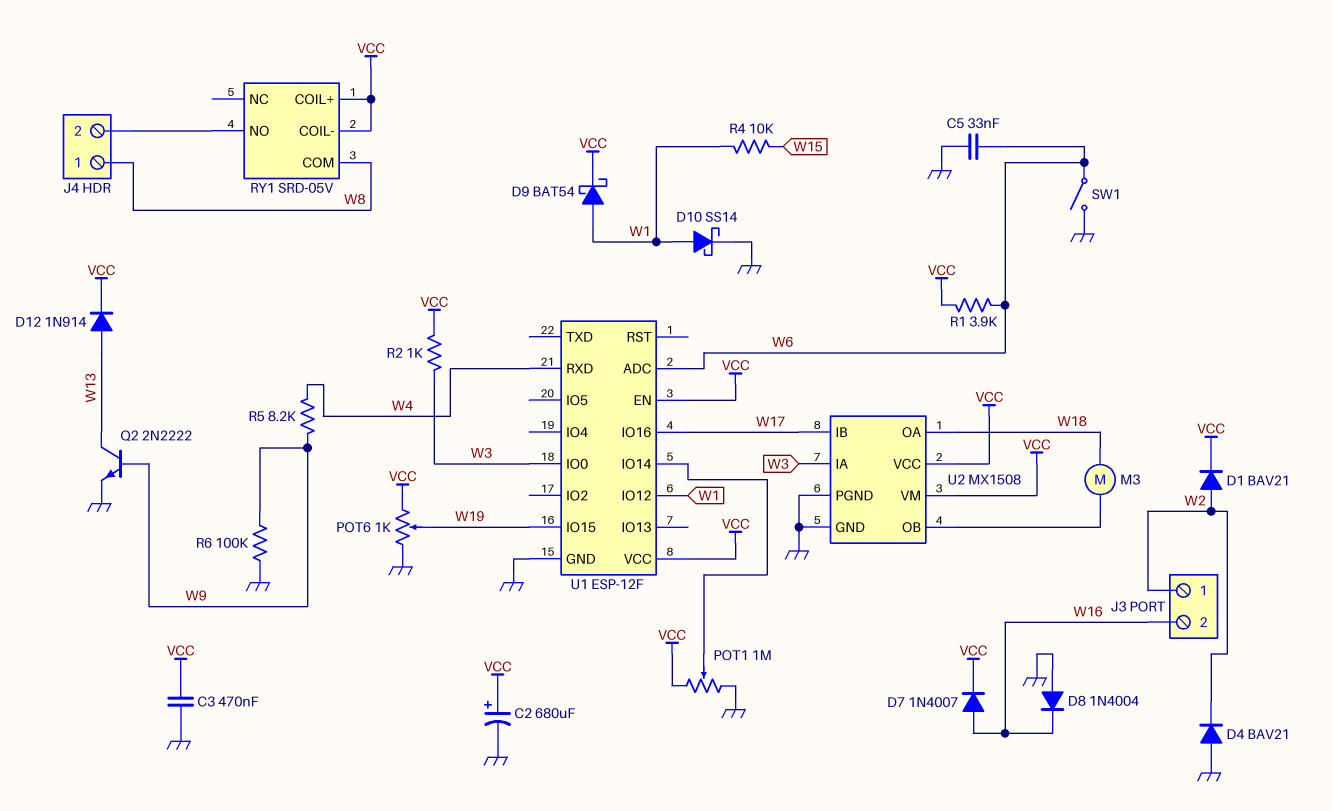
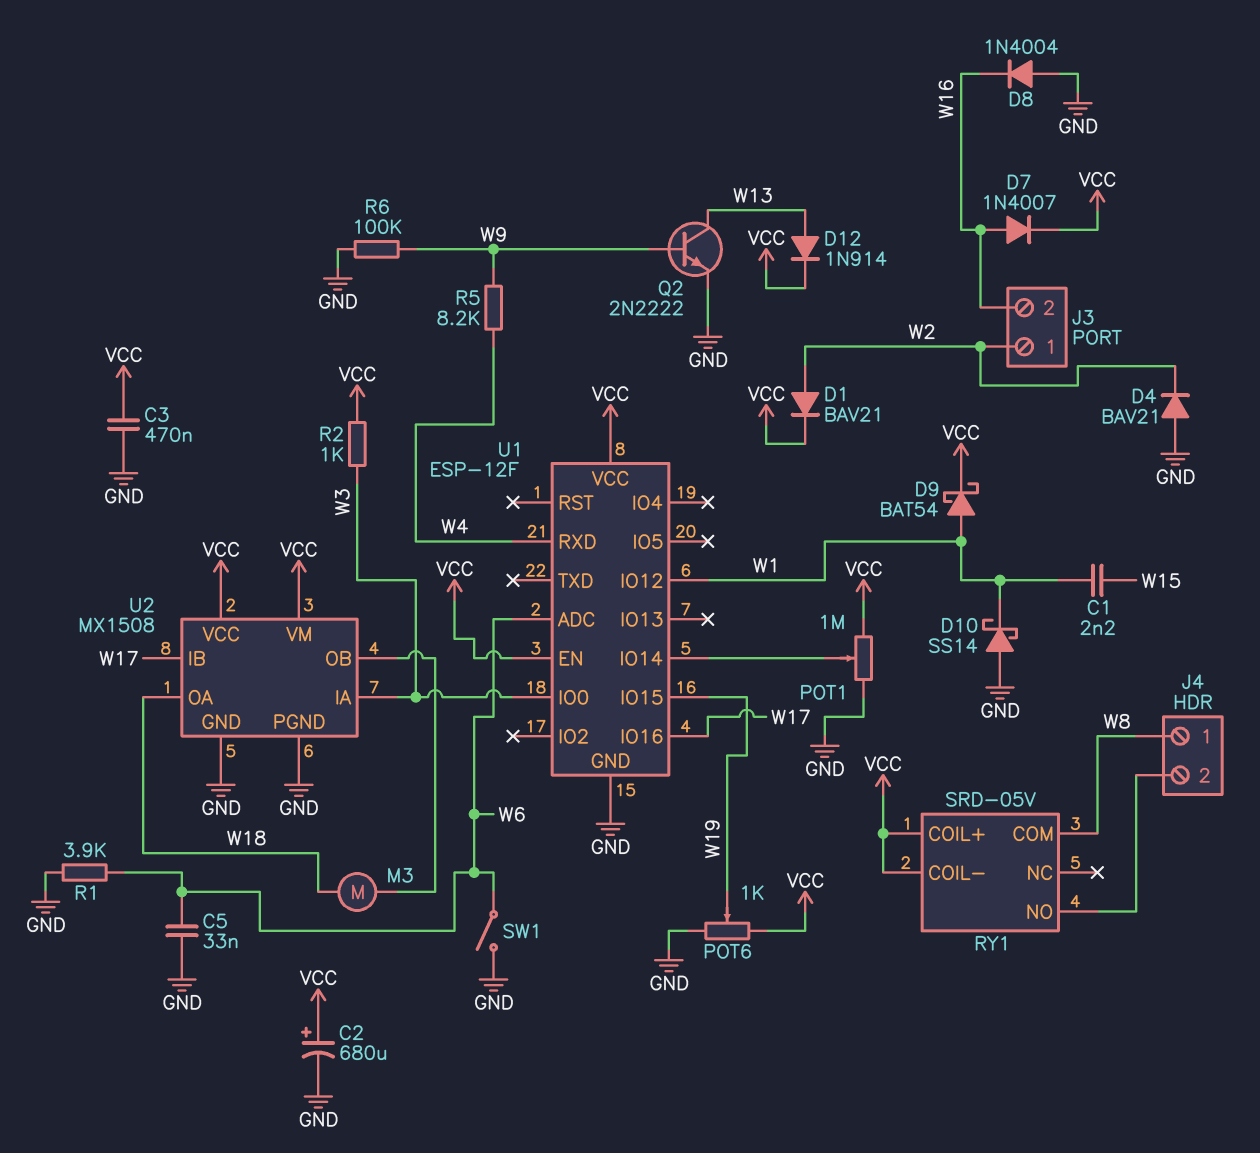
C1: none -> 2.2nF (W1, W15)
D10: schottky SS14 (A W1, K GND) -> schottky SS14 (A GND, K W1)
R1: 3.9k (VCC, W6) -> 3.9k (GND, W6)
R4: 10k (W1, W15) -> none

